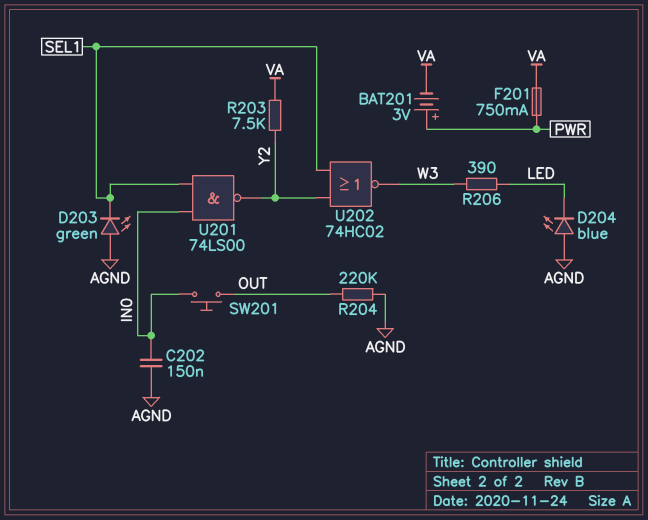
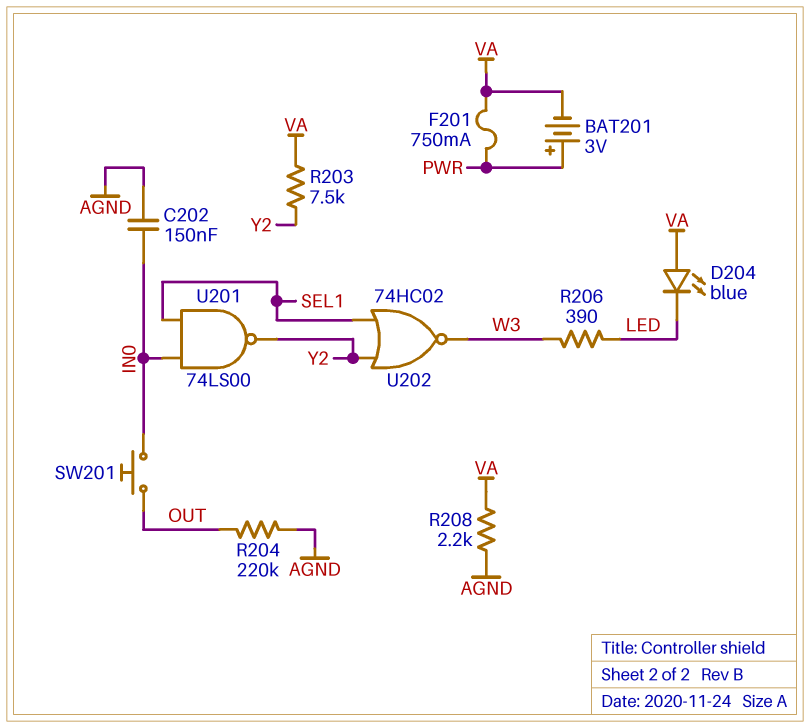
D203: LED green (A AGND, K SEL1) -> none
D204: LED blue (A AGND, K LED) -> LED blue (A VA, K LED)
R208: none -> 2.2k (AGND, VA)

